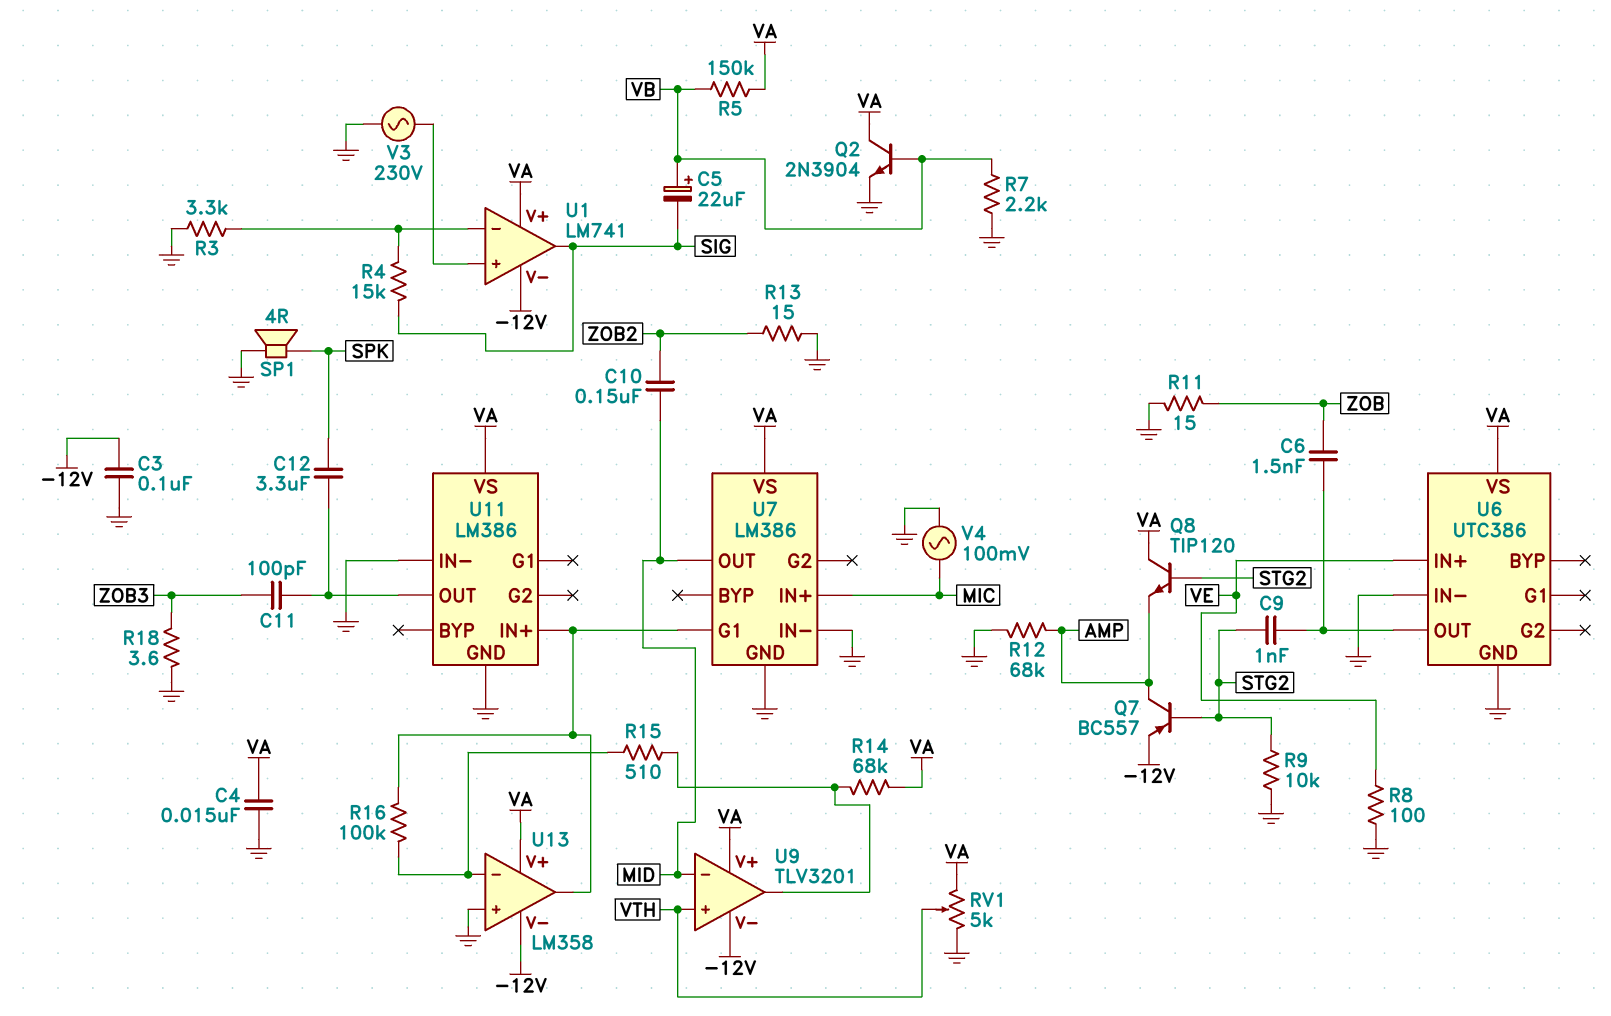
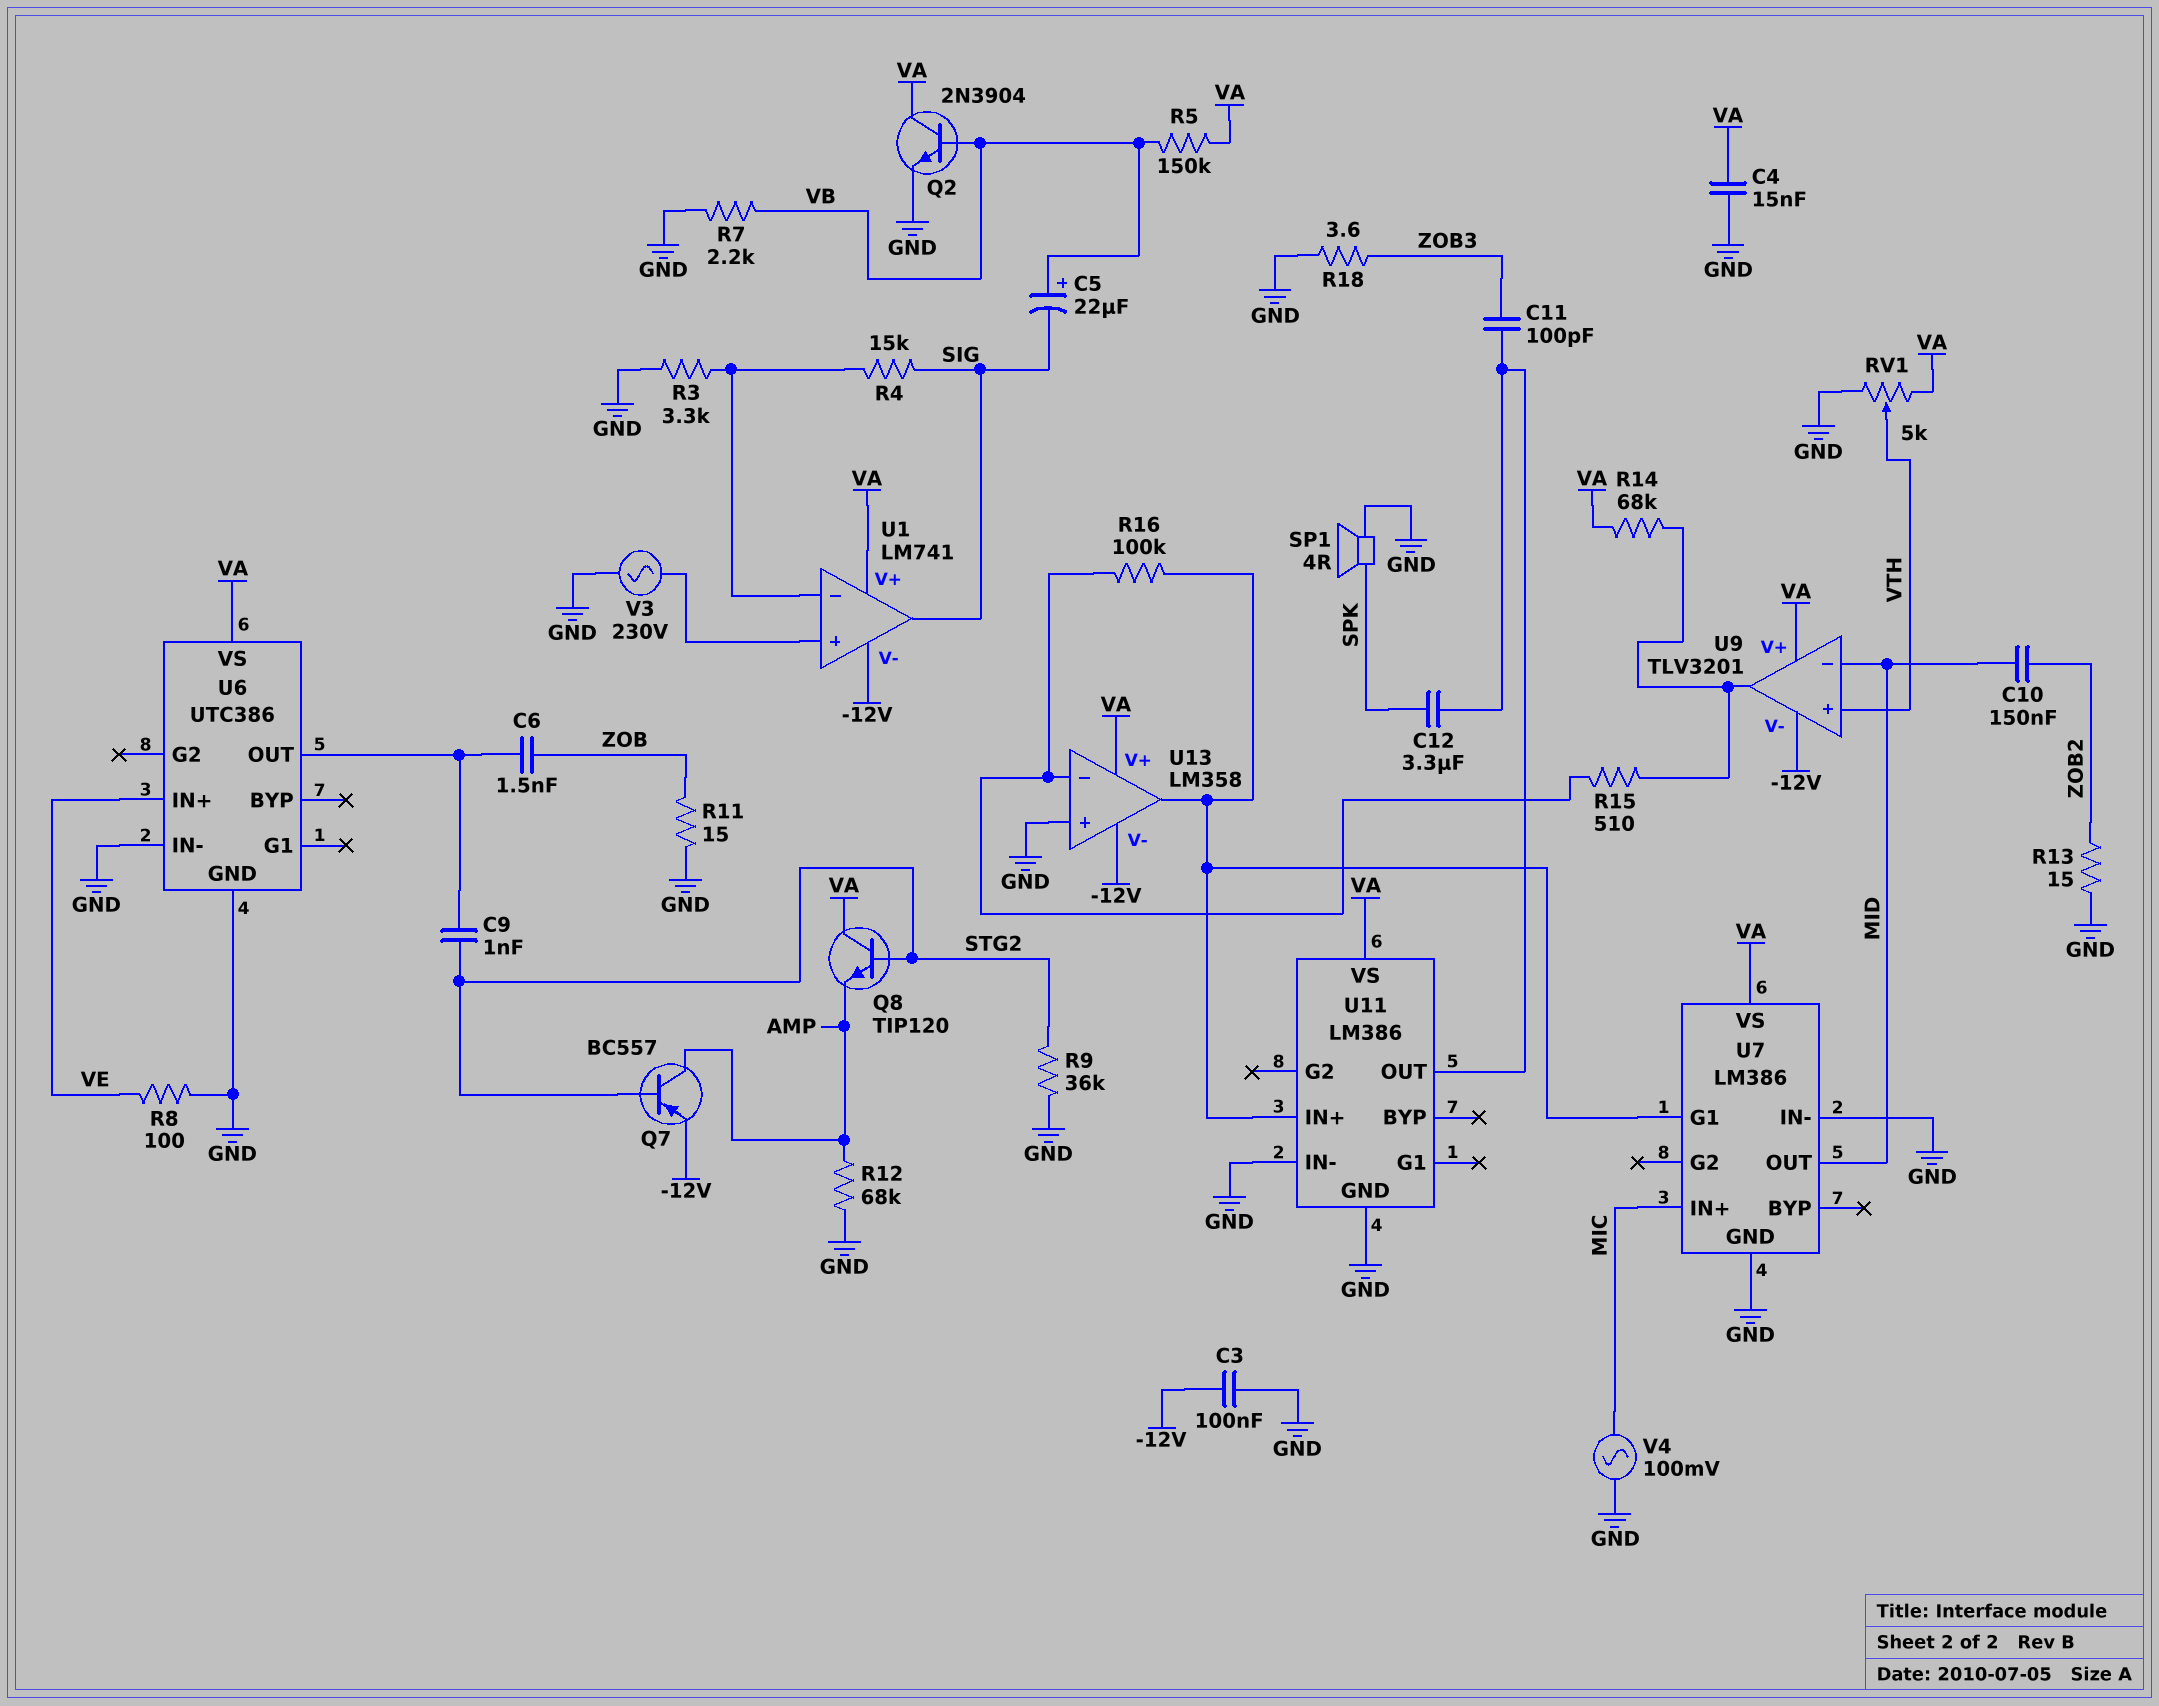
R9: 10k (GND, STG2) -> 36k (GND, STG2)

